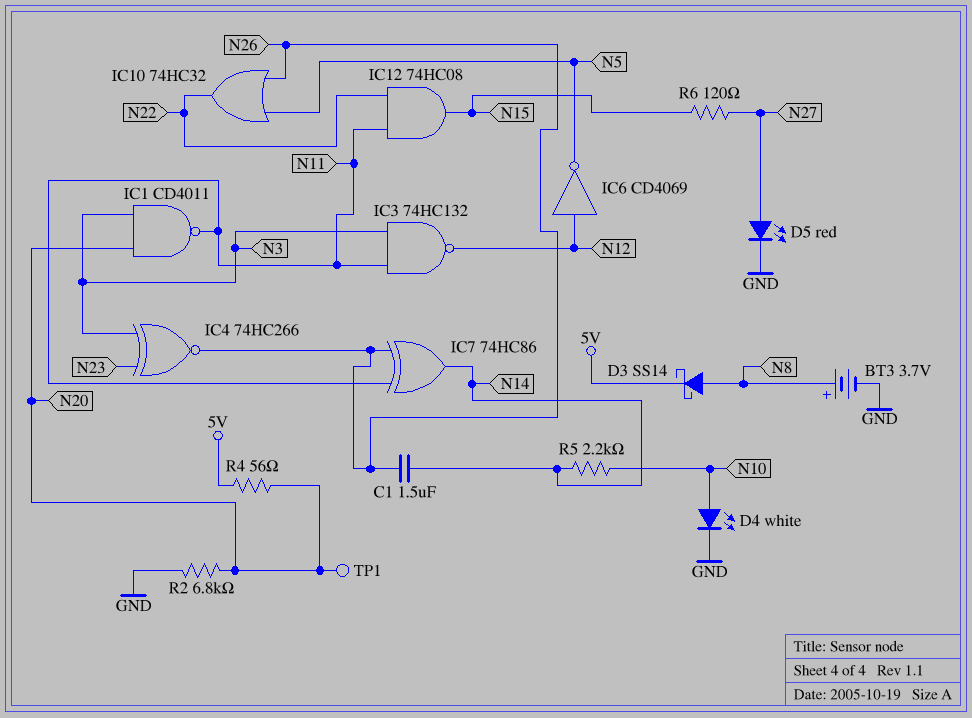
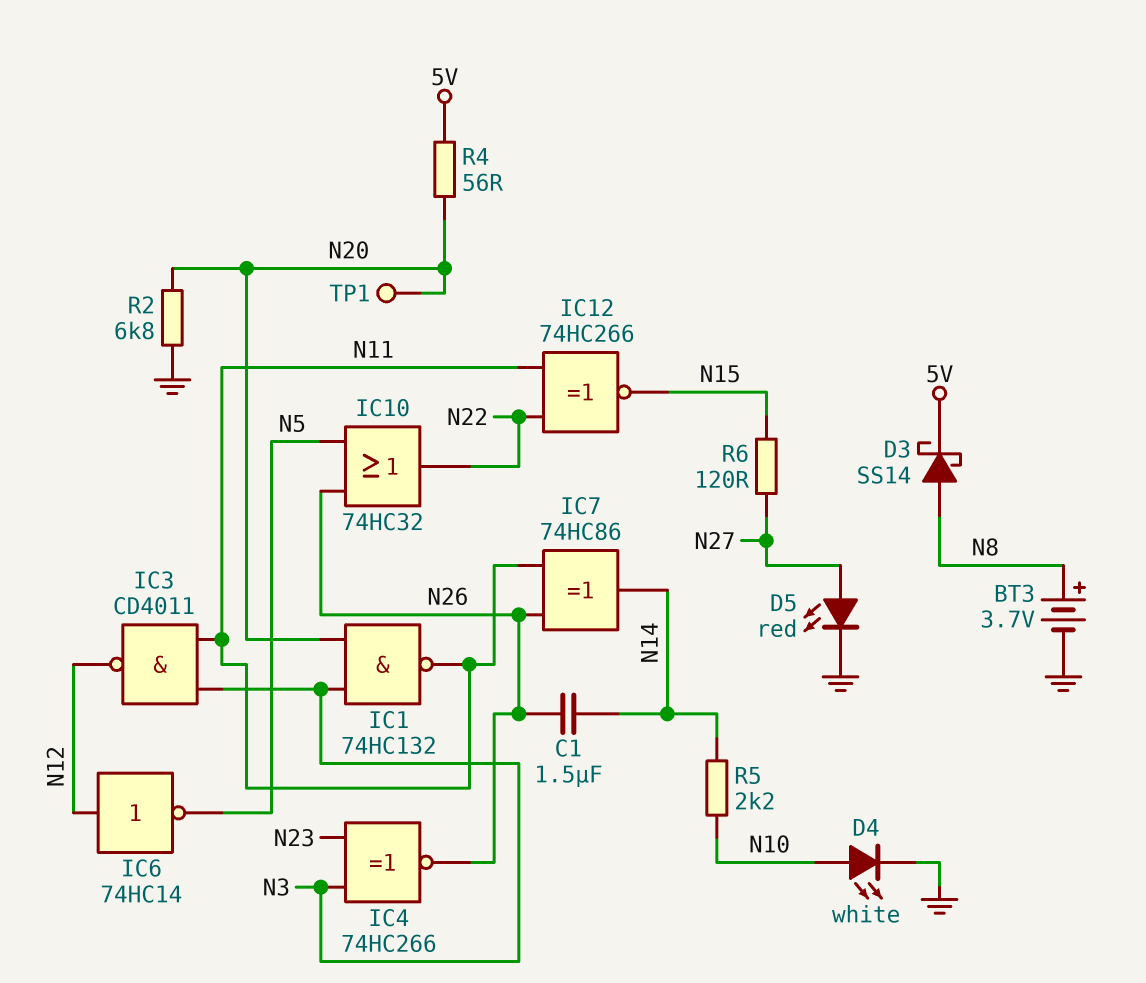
IC1: NAND CD4011 (in N3, in N20, out N11) -> NAND 74HC132 (in N3, in N20, out N11)
IC3: NAND 74HC132 (in N3, in N11, out N12) -> NAND CD4011 (in N3, in N11, out N12)
IC6: NOT CD4069 (in N12, out N5) -> NOT 74HC14 (in N12, out N5)
IC12: AND 74HC08 (in N11, in N22, out N15) -> XNOR 74HC266 (in N11, in N22, out N15)

